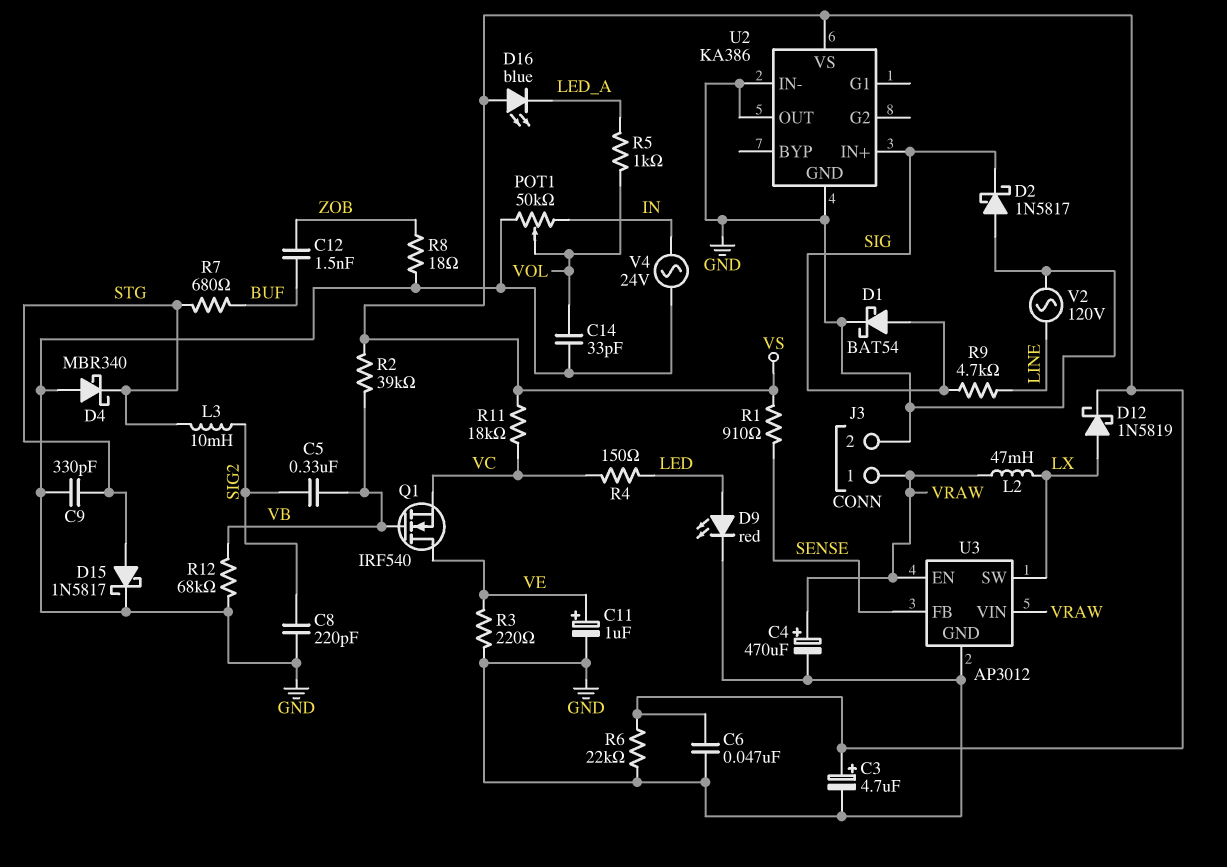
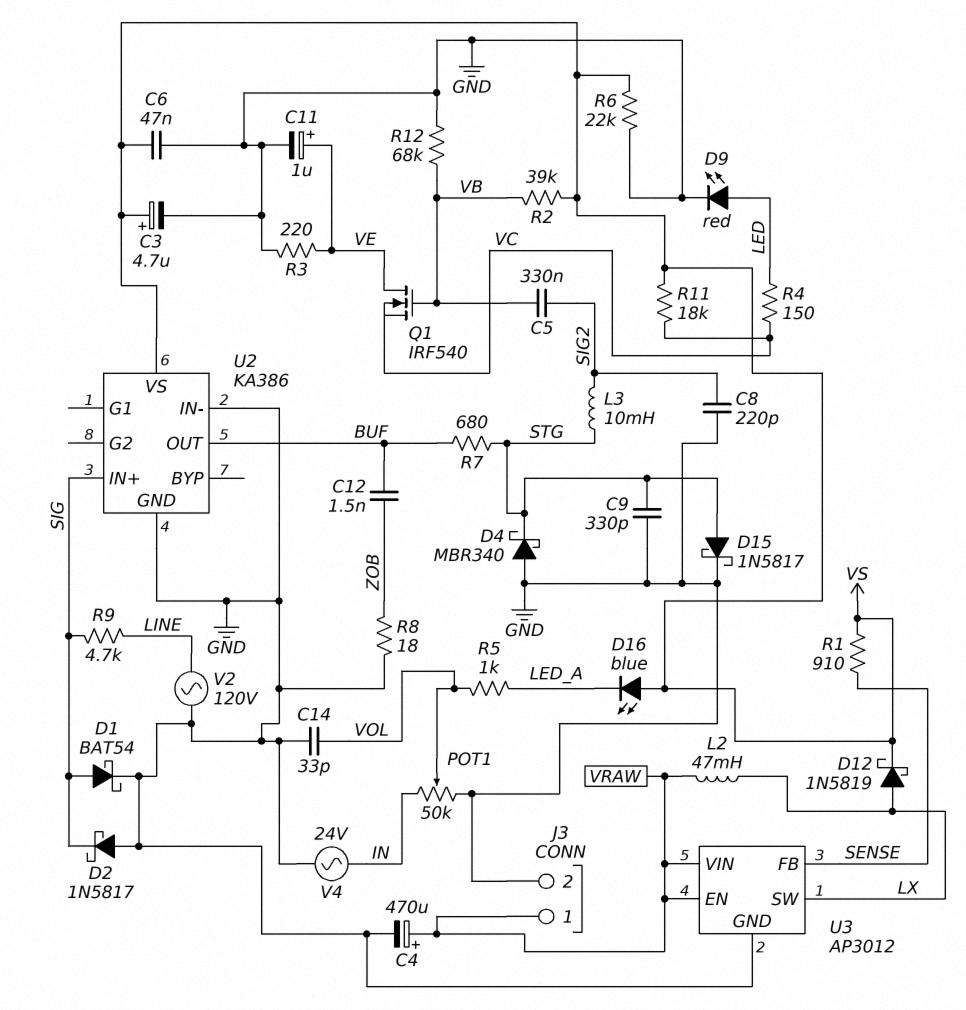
U2 pin OUT: GND -> BUF

